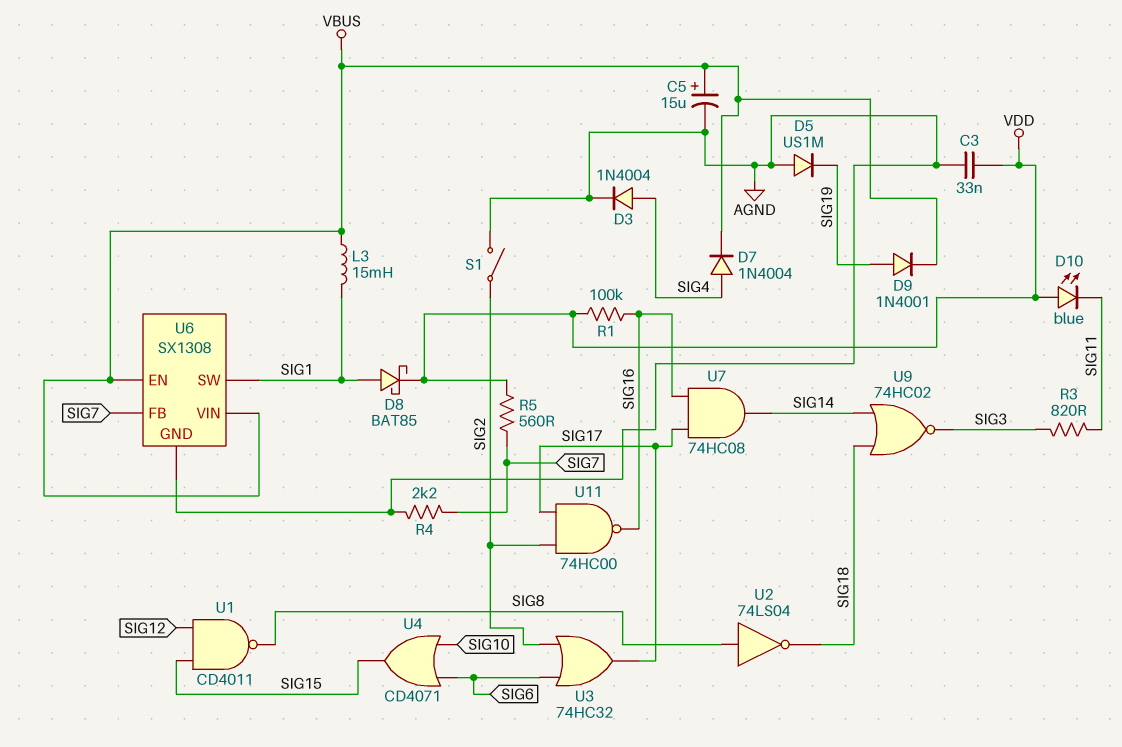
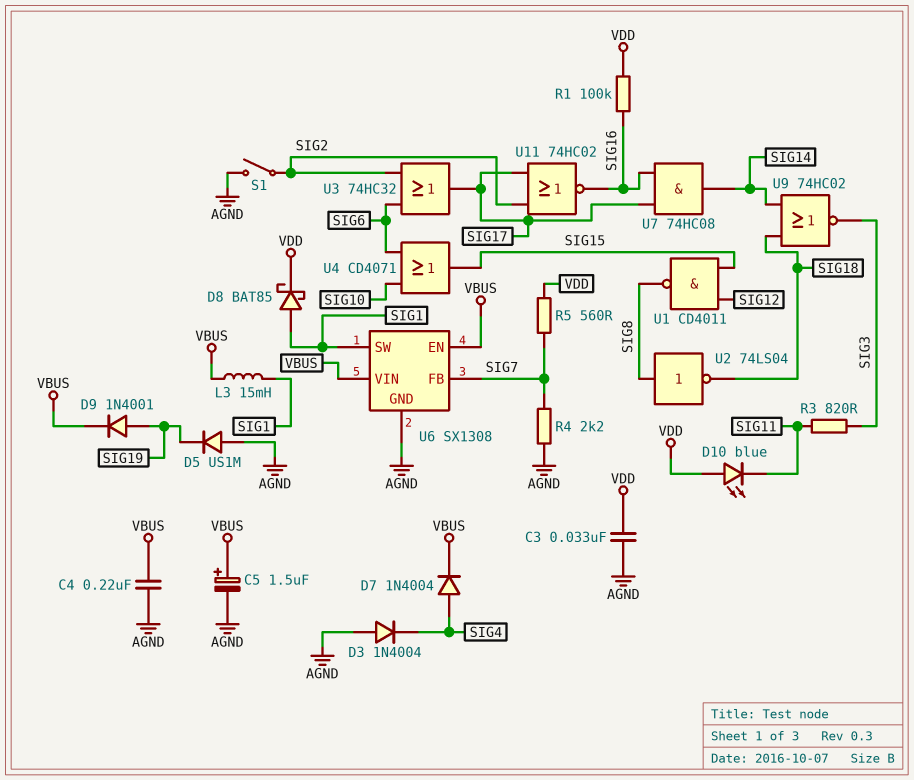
C4: none -> 220nF (AGND, VBUS)
C5: 15uF (plus VBUS, minus AGND) -> 1.5uF (plus VBUS, minus AGND)
D3: diode 1N4004 (A SIG4, K AGND) -> diode 1N4004 (A AGND, K SIG4)
U11: NAND 74HC00 (in SIG2, in SIG17, out SIG16) -> NOR 74HC02 (in SIG2, in SIG17, out SIG16)

